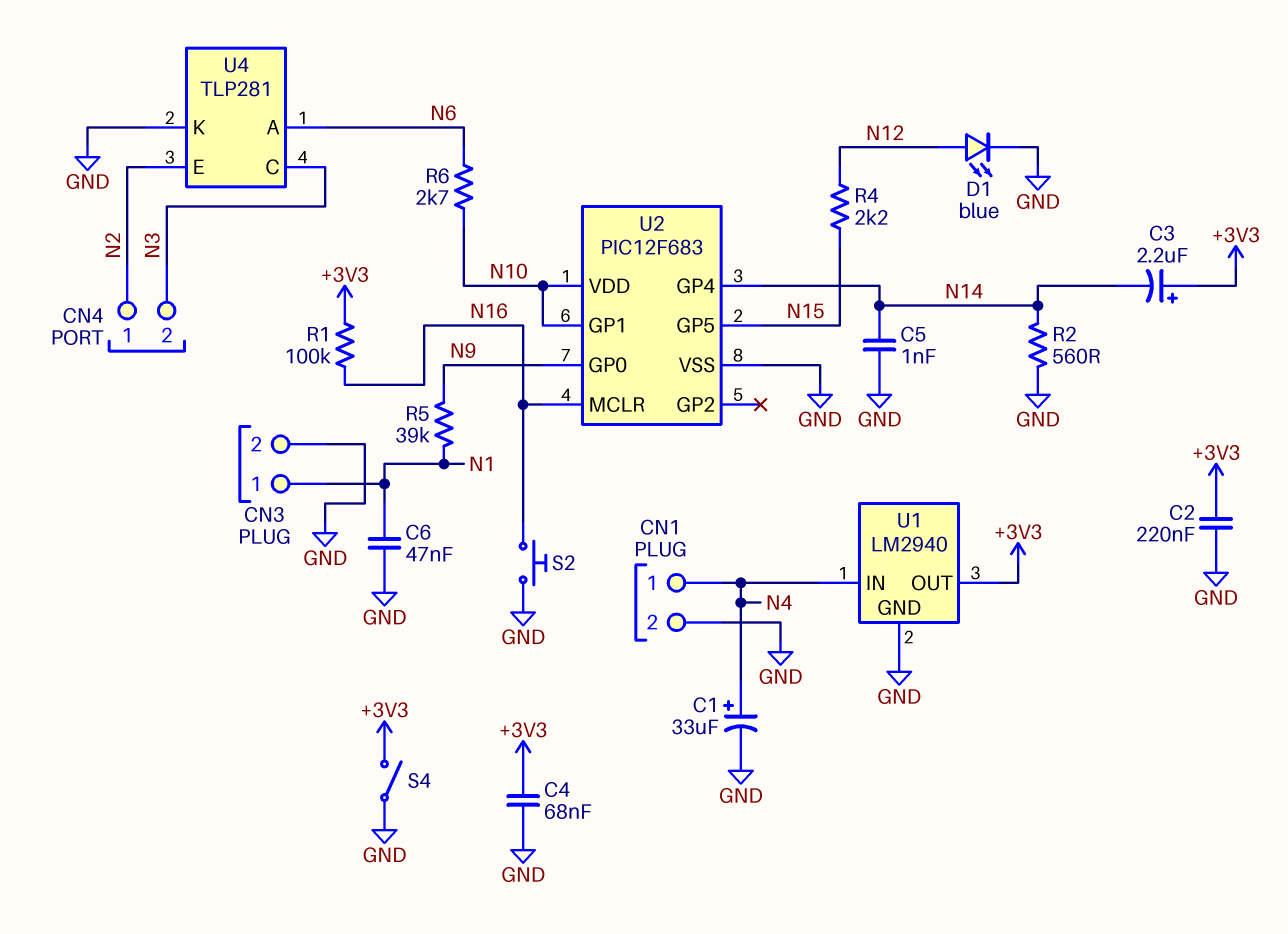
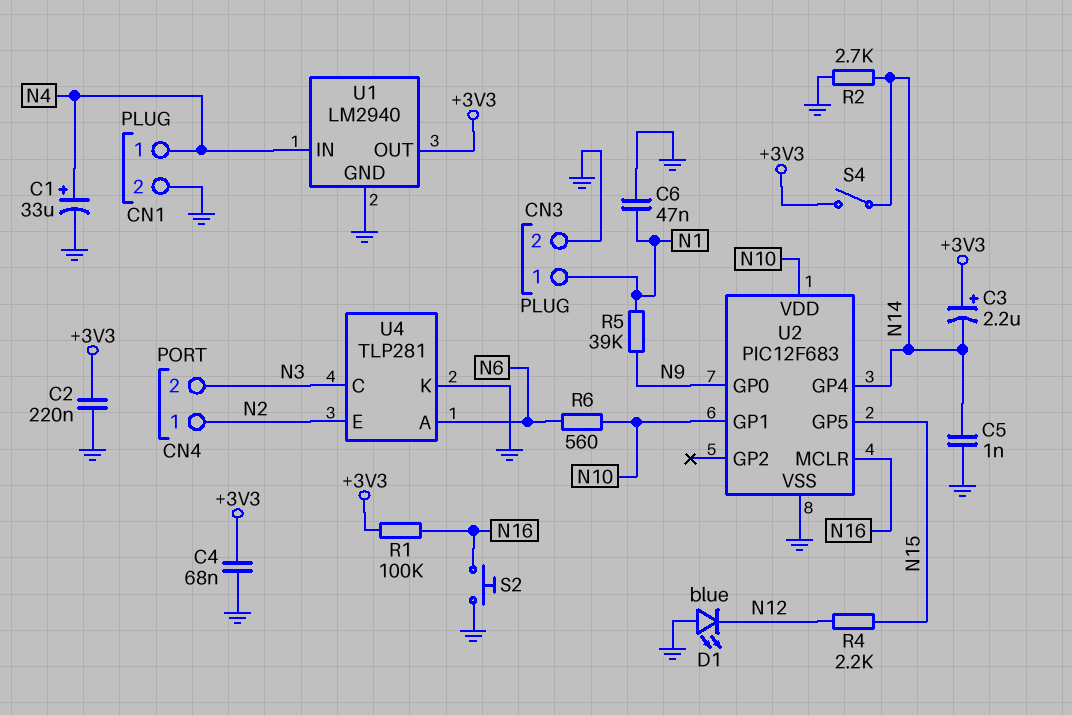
D1: LED blue (A N12, K GND) -> LED blue (A GND, K N12)
R2: 560 (GND, N14) -> 2.7k (GND, N14)
R6: 2.7k (N6, N10) -> 560 (N6, N10)
S4: switch (+3V3, GND) -> switch (+3V3, N14)

